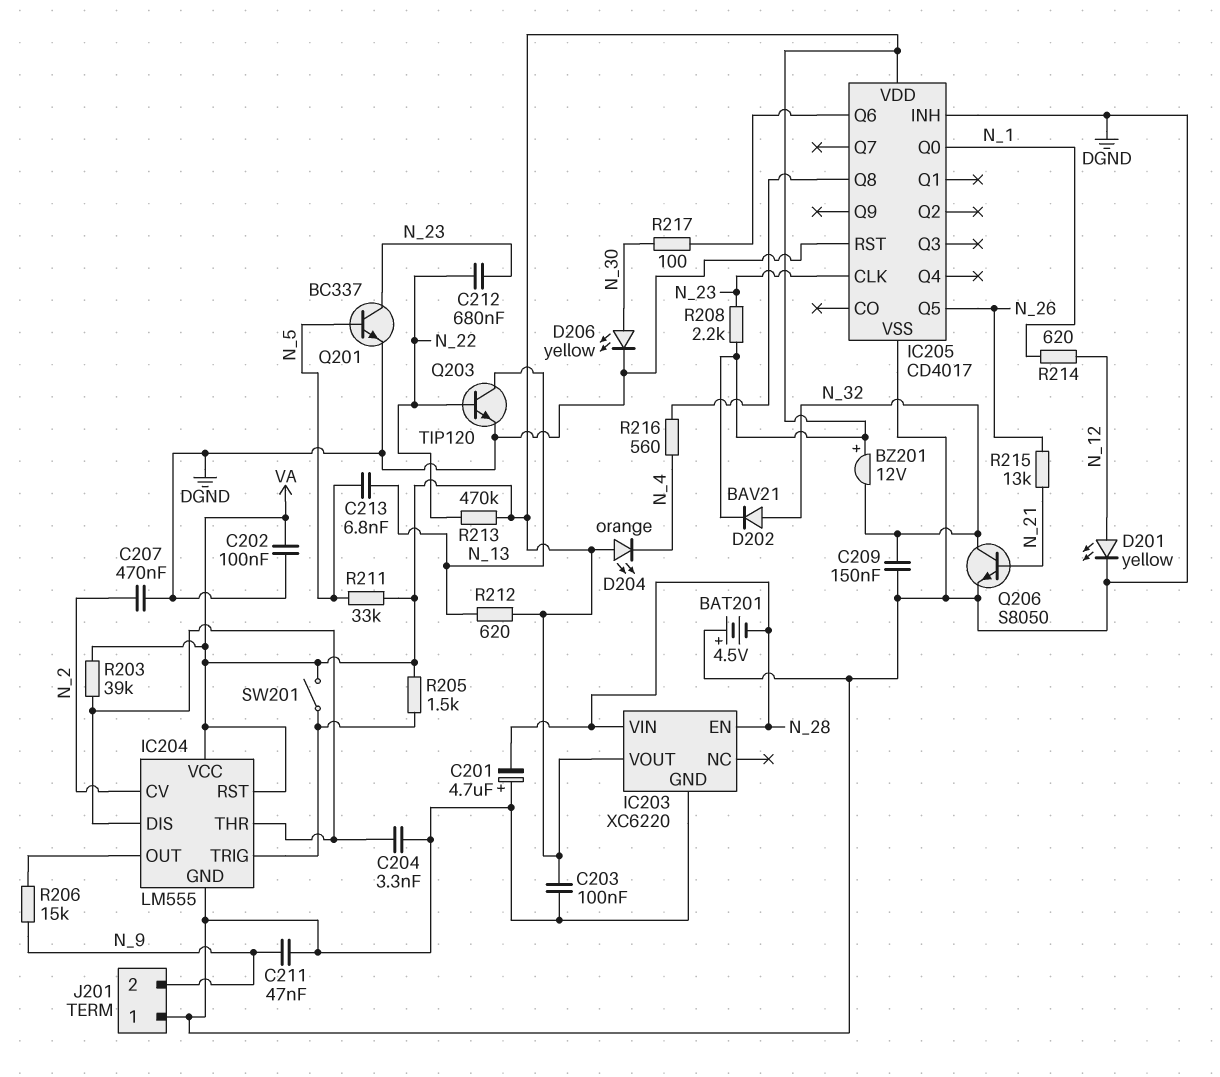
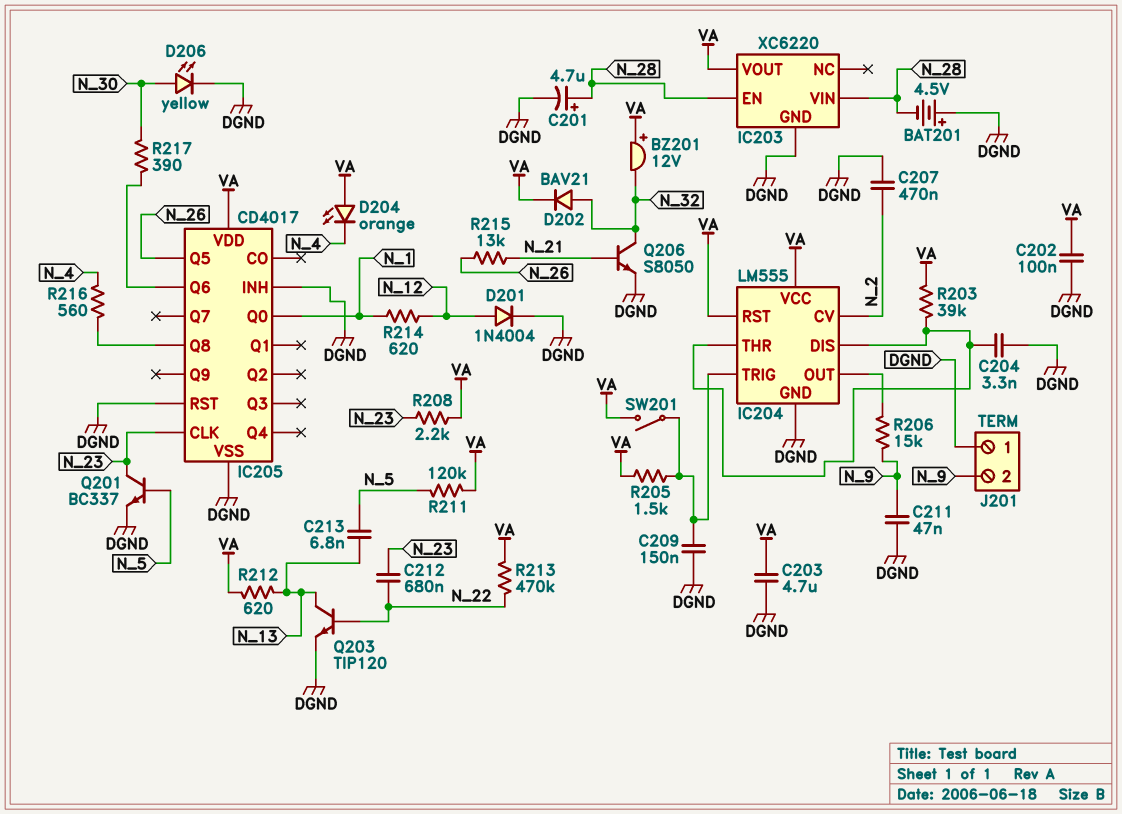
C201: 4.7uF (plus DGND, minus N_28) -> 4.7uF (plus N_28, minus DGND)
C203: 100nF (DGND, VA) -> 4.7uF (DGND, VA)
C209: 150nF (DGND, N_32) -> 150nF (DGND, IC204/TRIG)
D201: LED yellow (A N_12, K DGND) -> diode 1N4004 (A N_12, K DGND)
R211: 33k (N_5, VA) -> 120k (N_5, VA)
R217: 100 (IC205/Q6, N_30) -> 390 (IC205/Q6, N_30)

